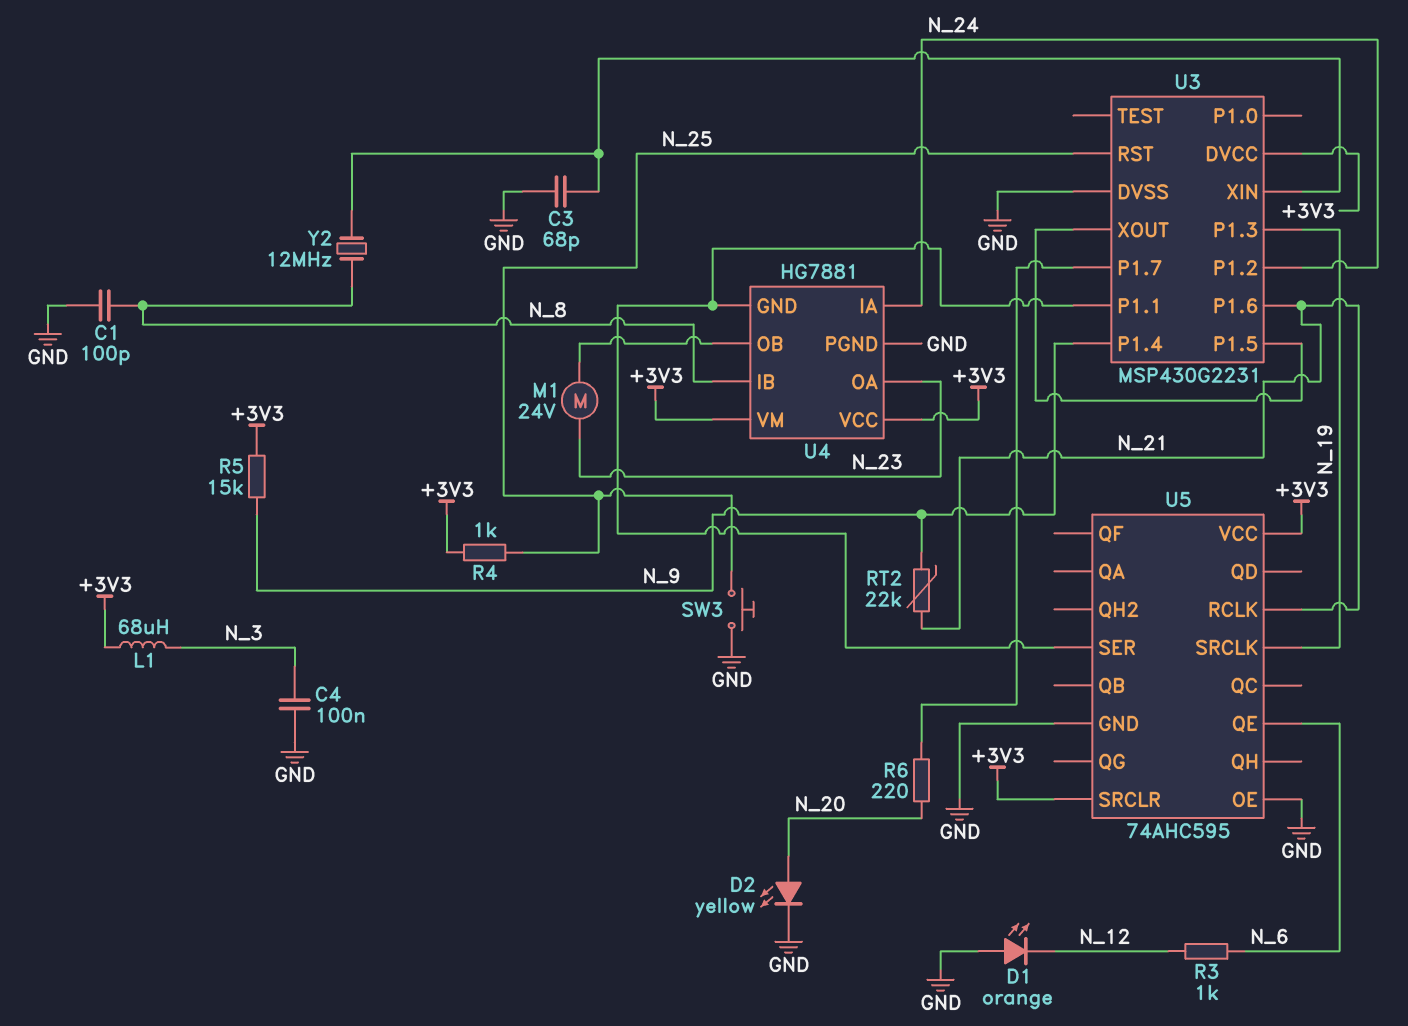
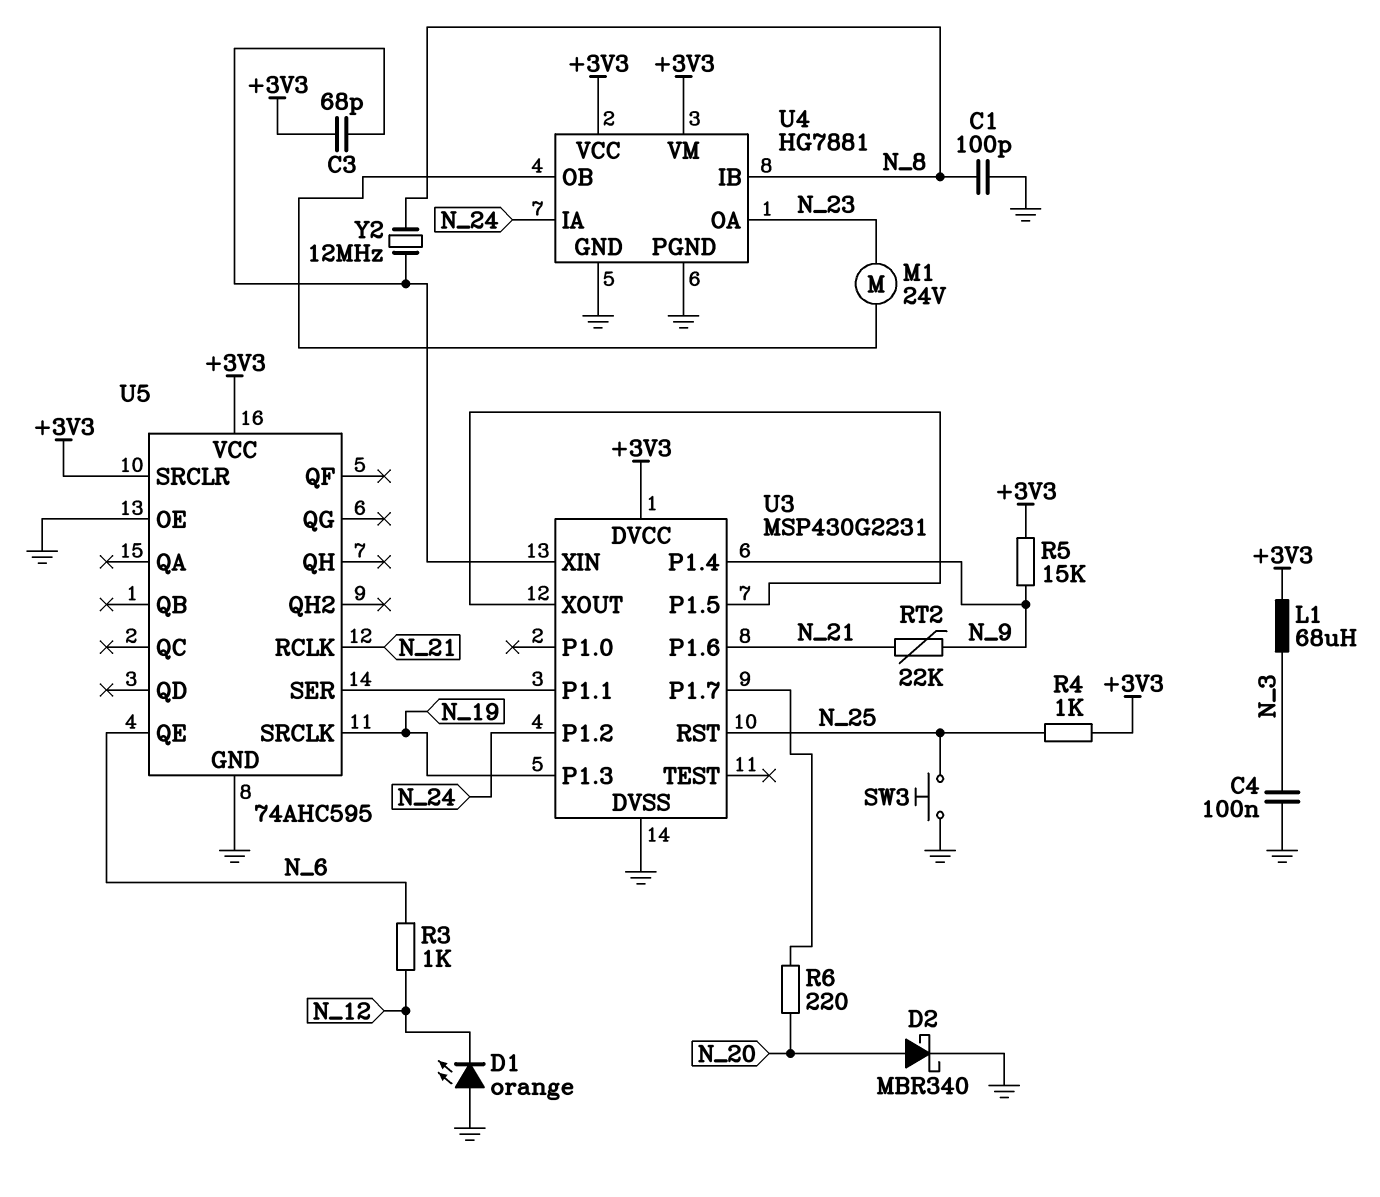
C3: 68pF (GND, U3/XIN) -> 68pF (+3V3, U3/XIN)
D2: LED yellow (A N_20, K GND) -> schottky MBR340 (A N_20, K GND)
U4 pin GND: U3/P1.1 -> GND

